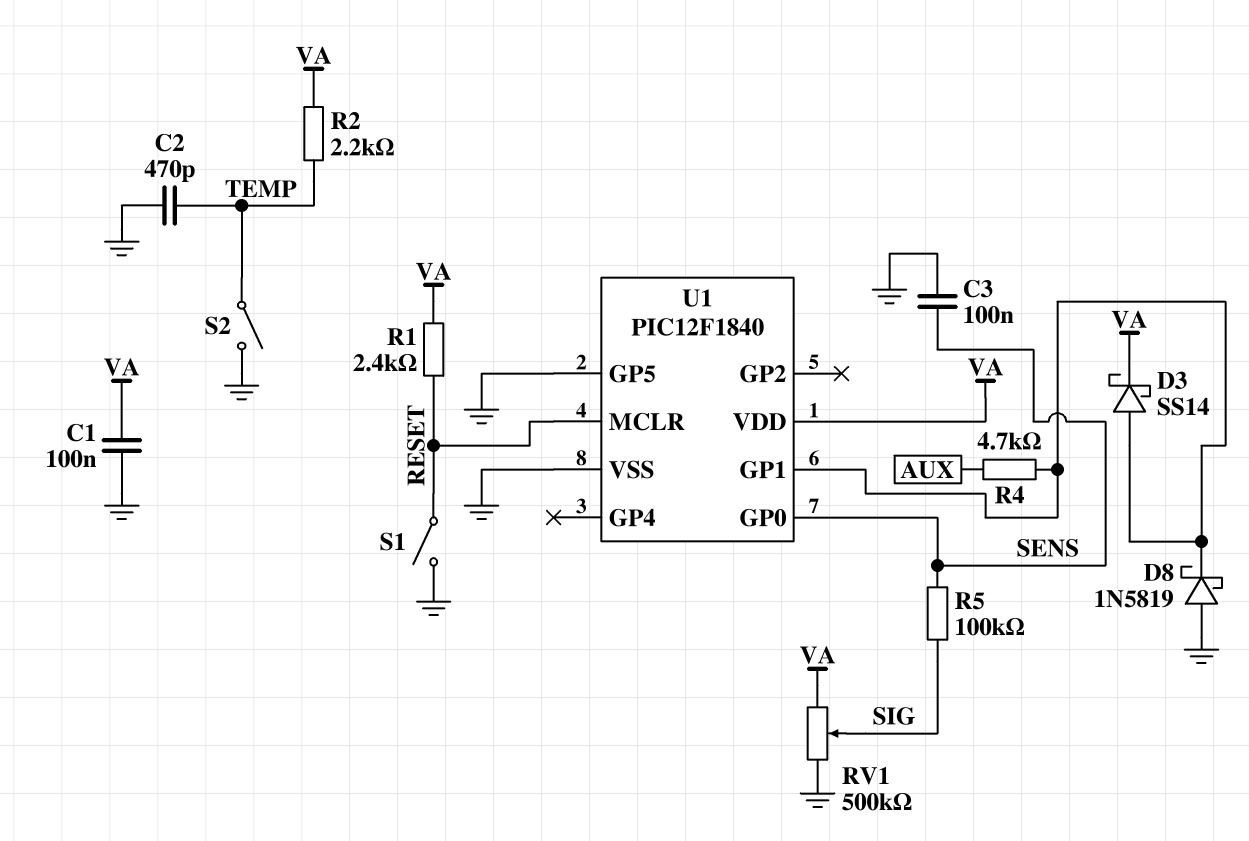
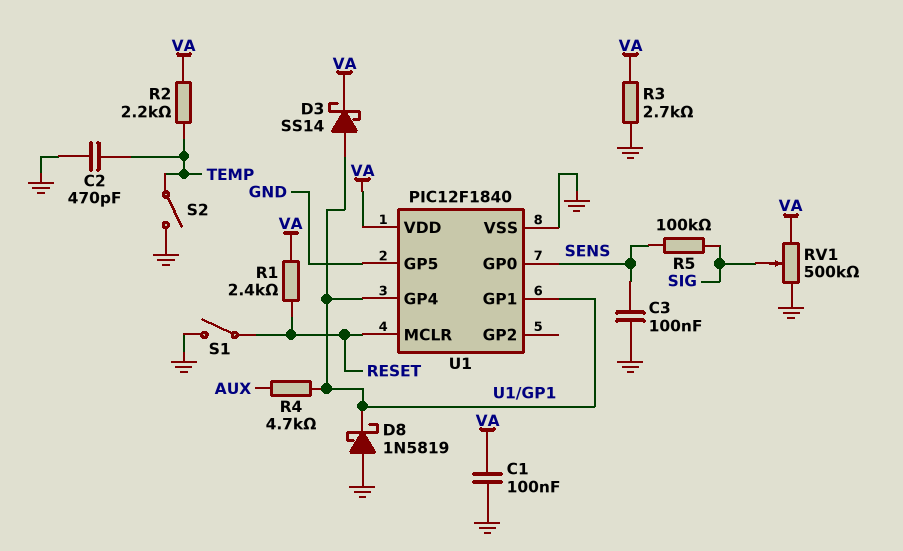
R3: none -> 2.7k (GND, VA)
U1 pin GP4: none -> U1/GP1

